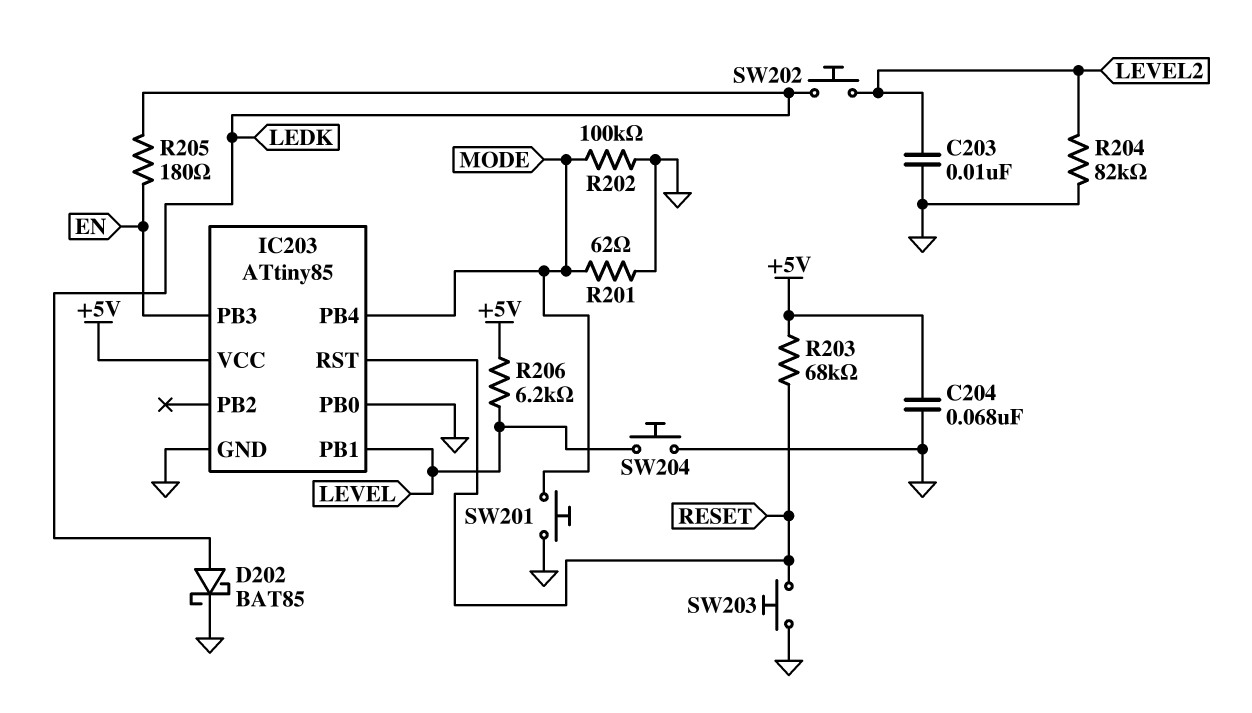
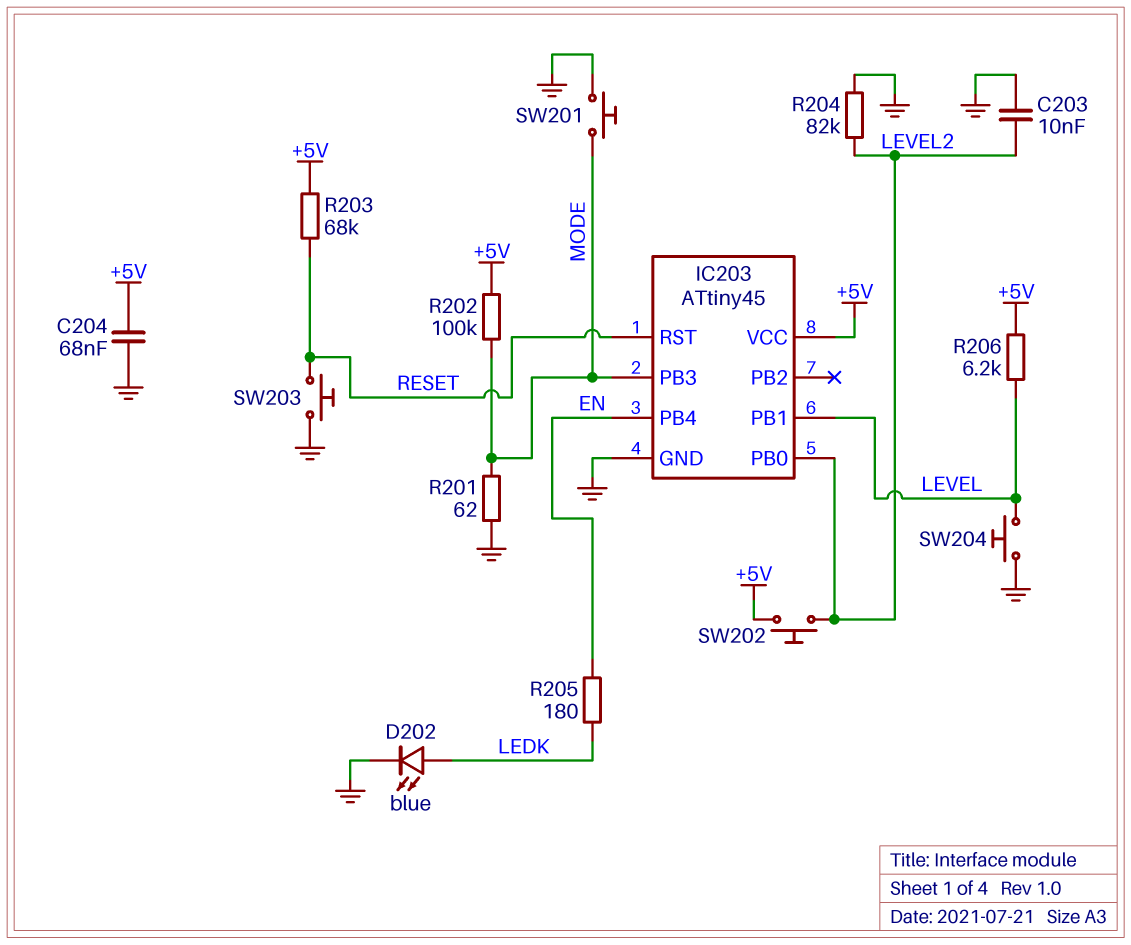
D202: schottky BAT85 (A LEDK, K GND) -> LED blue (A LEDK, K GND)
IC203: ATtiny85 -> ATtiny45
IC203 pin PB0: GND -> LEVEL2
IC203 pin PB3: EN -> MODE
IC203 pin PB4: MODE -> EN
R202: 100k (GND, MODE) -> 100k (+5V, MODE)
SW202: button (LEDK, LEVEL2) -> button (+5V, LEVEL2)

